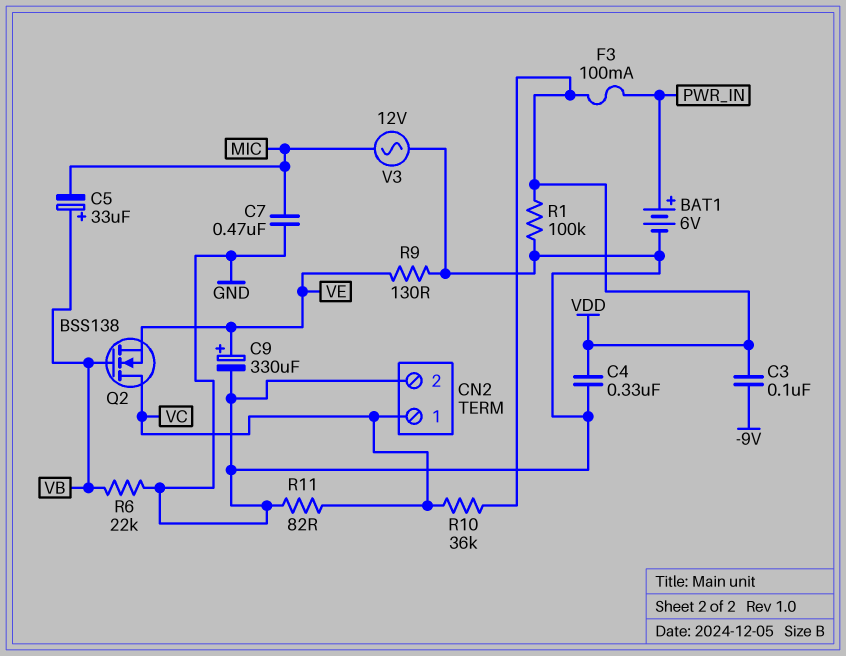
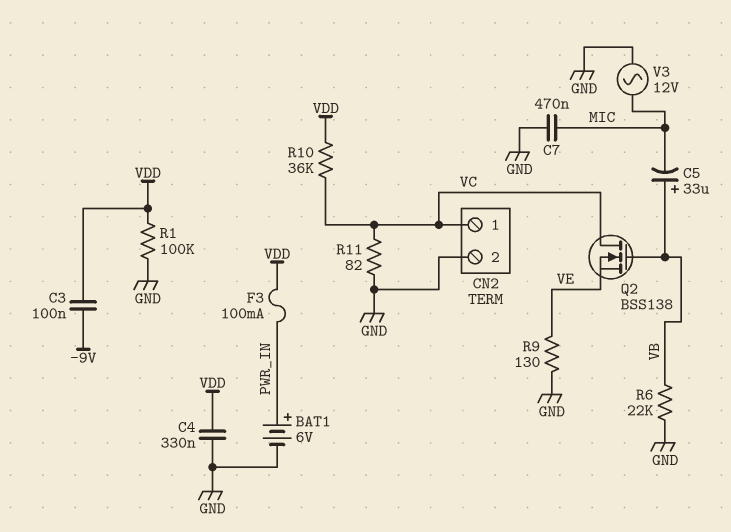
C9: 330uF (plus VE, minus GND) -> none

